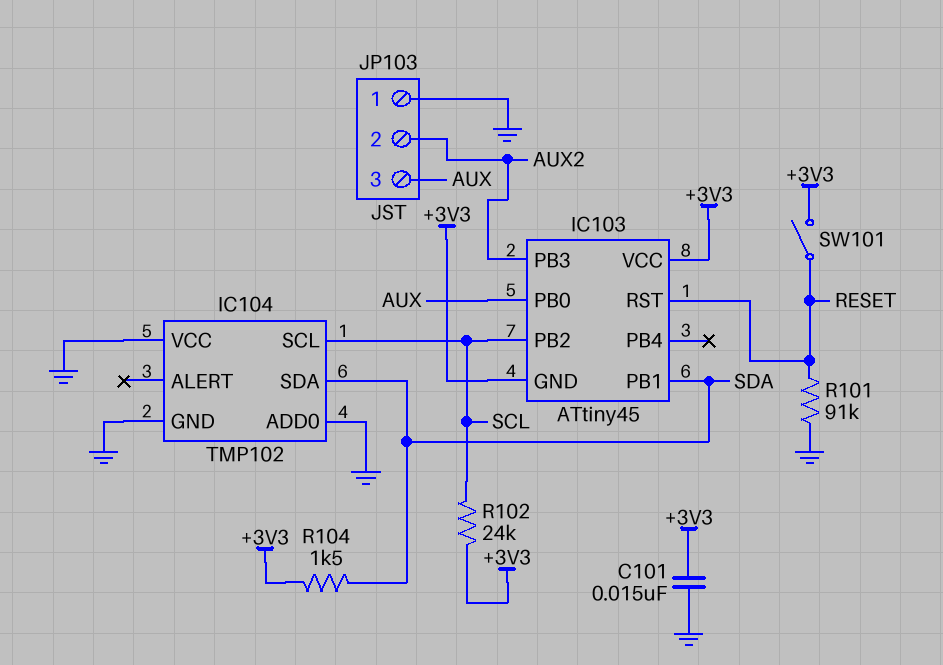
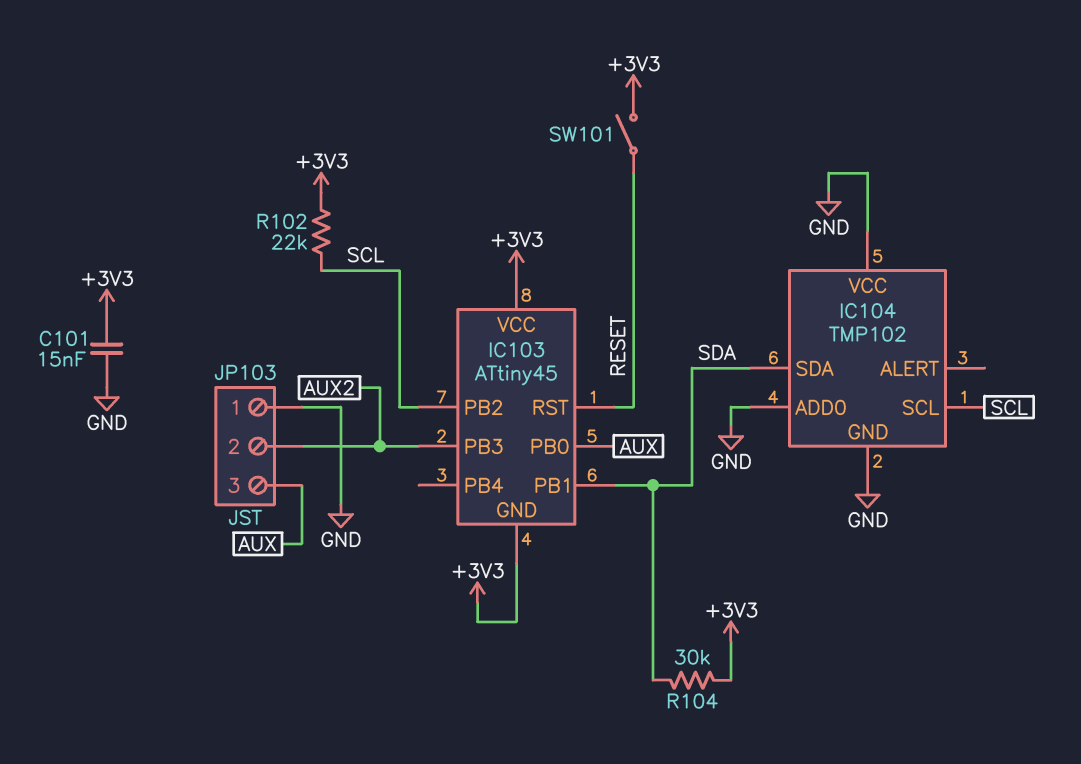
R101: 91k (GND, RESET) -> none
R102: 24k (+3V3, SCL) -> 22k (+3V3, SCL)
R104: 1.5k (+3V3, SDA) -> 30k (+3V3, SDA)

